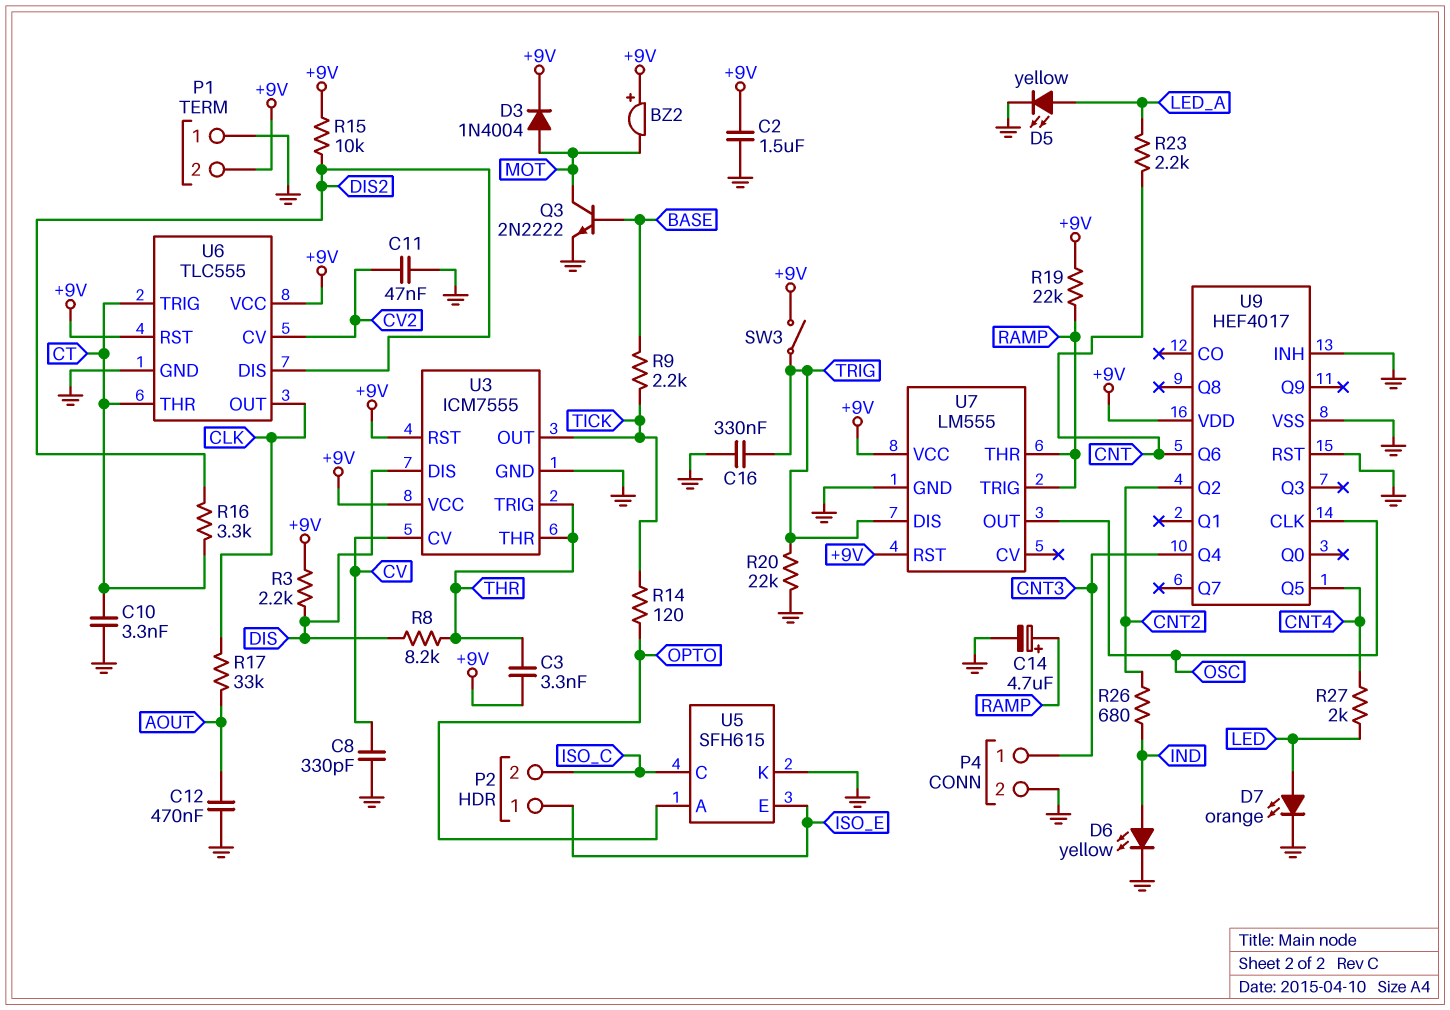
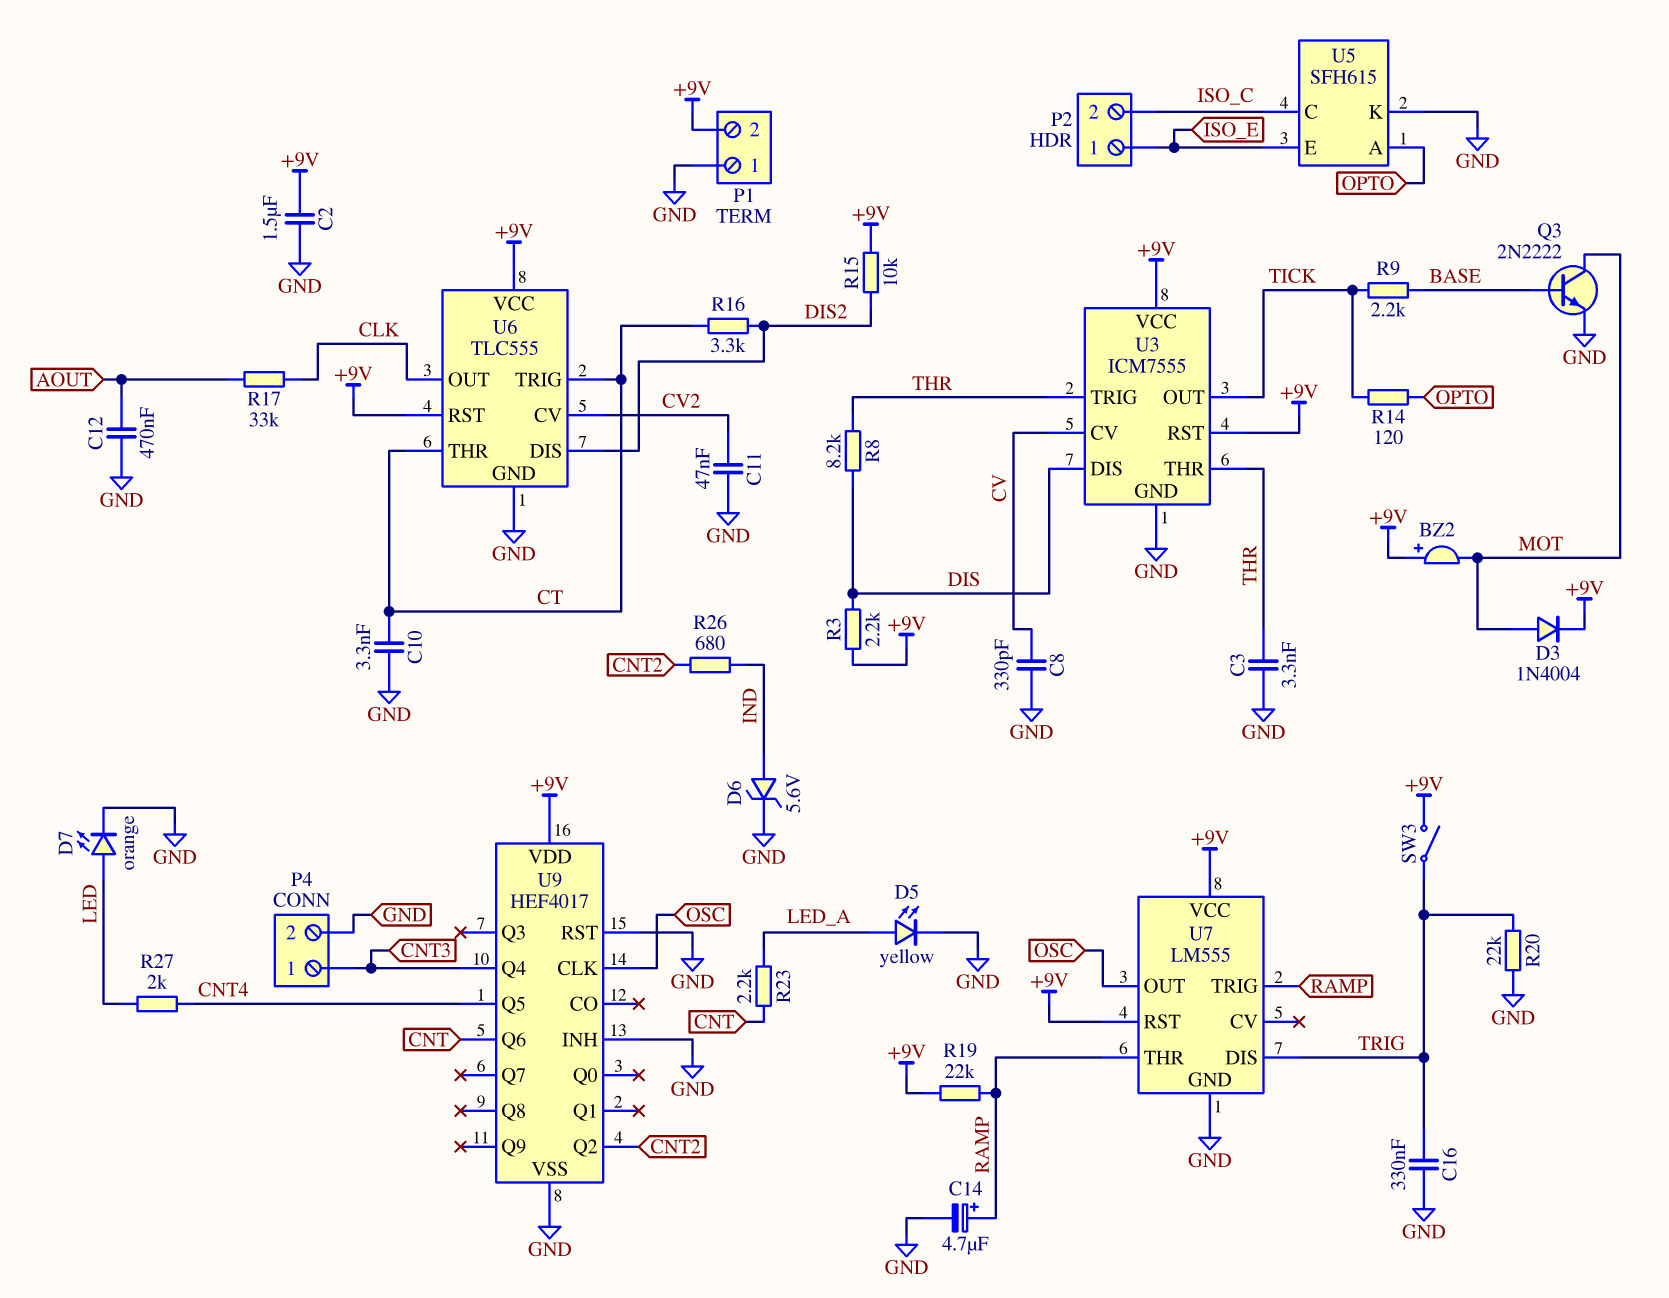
C3: 3.3nF (+9V, THR) -> 3.3nF (GND, THR)
D6: LED yellow (A IND, K GND) -> zener 5.6V (A IND, K GND)

